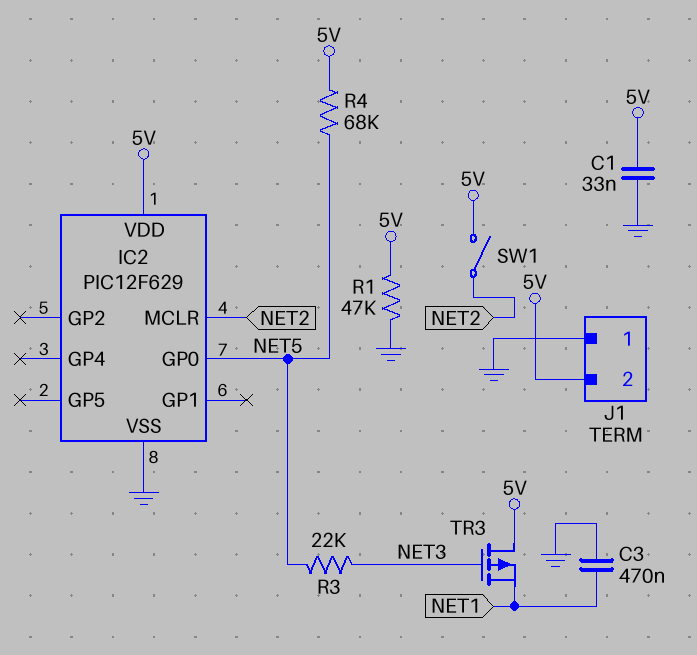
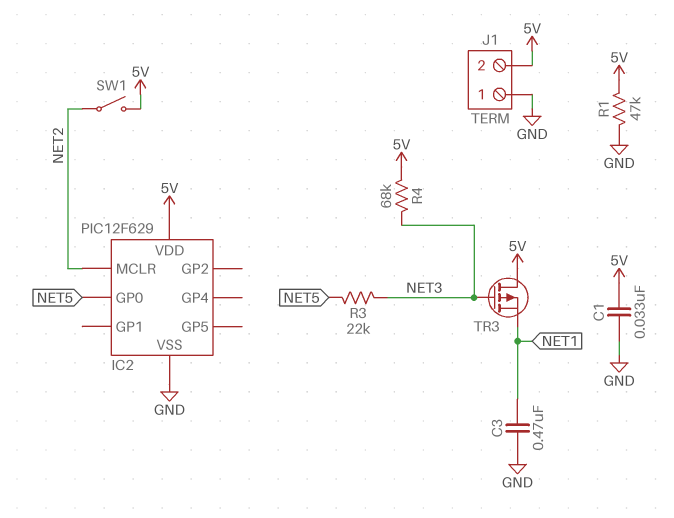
R4: 68k (5V, NET5) -> 68k (5V, NET3)

